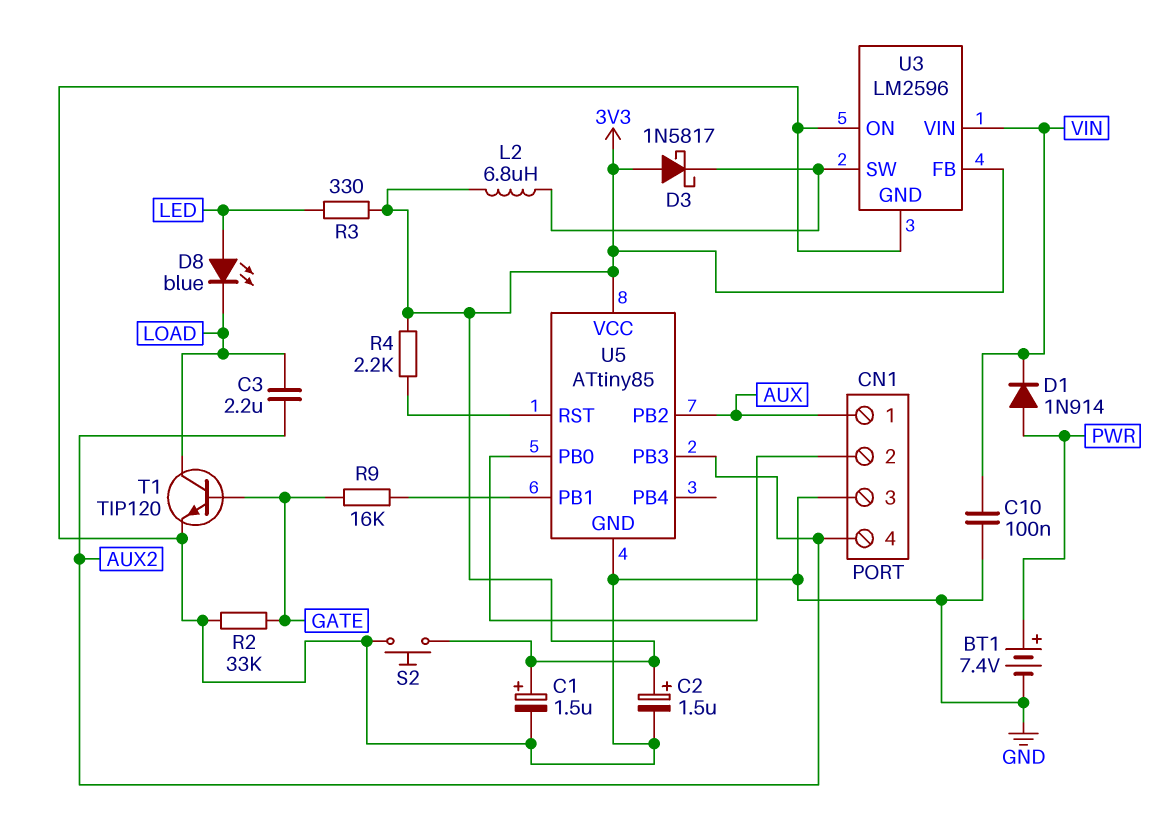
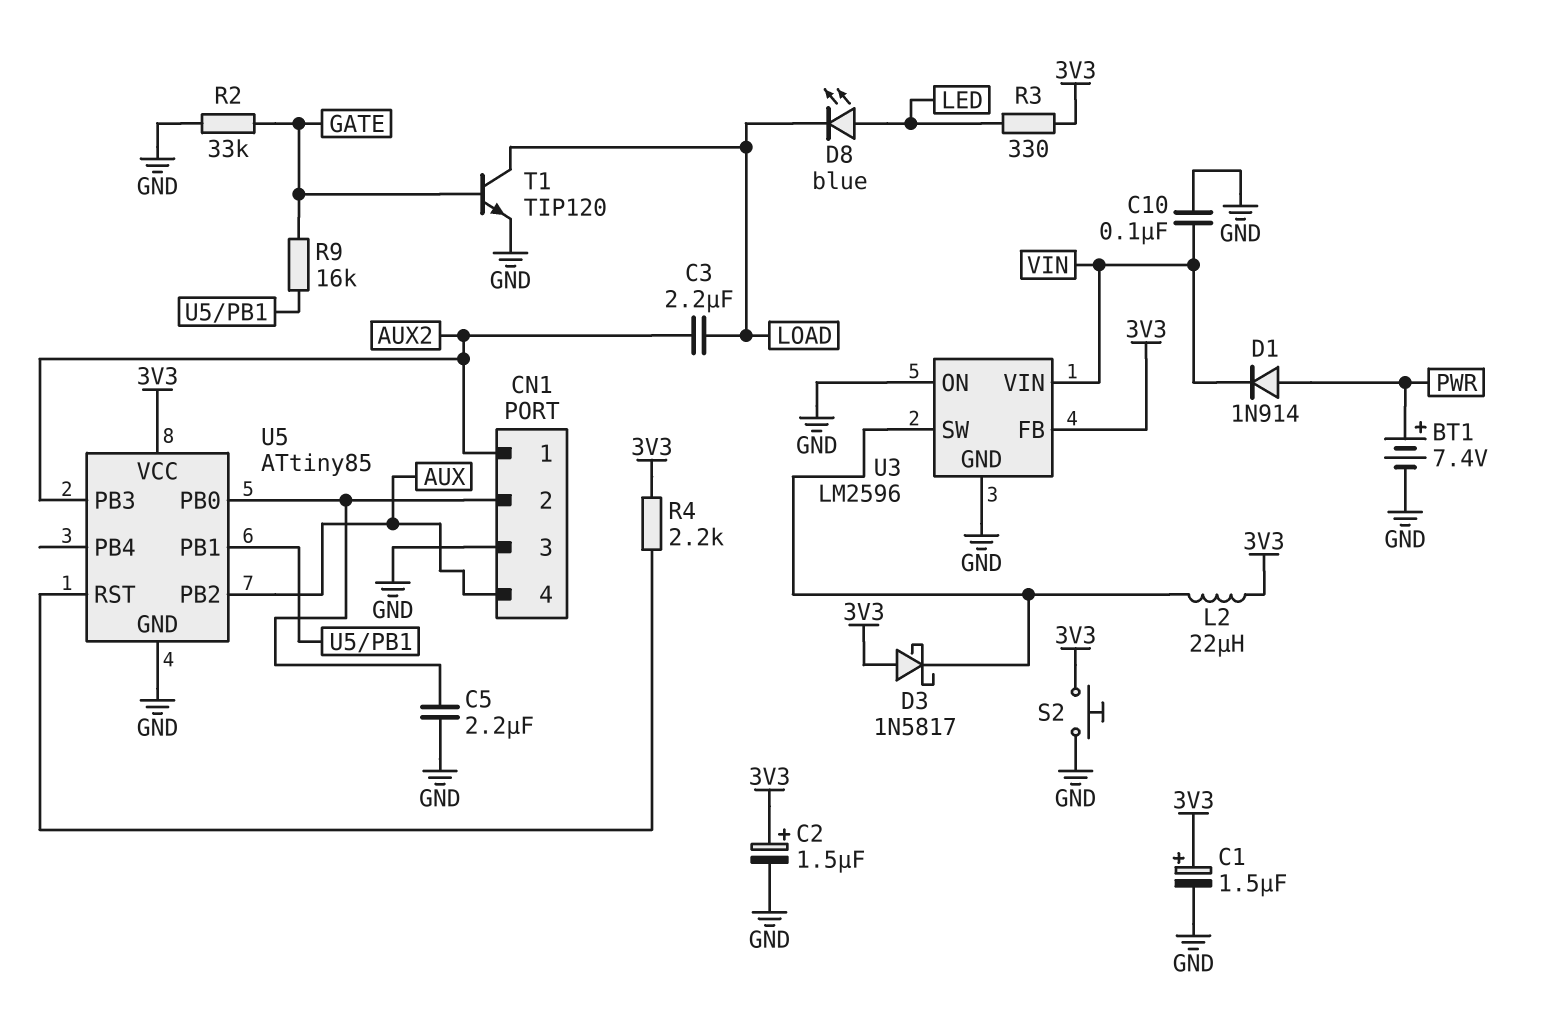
C5: none -> 2.2uF (CN1/2, GND)
CN1 pin 1: AUX -> AUX2
CN1 pin 4: AUX2 -> AUX
L2: 6.8uH (3V3, U3/SW) -> 22uH (3V3, U3/SW)

